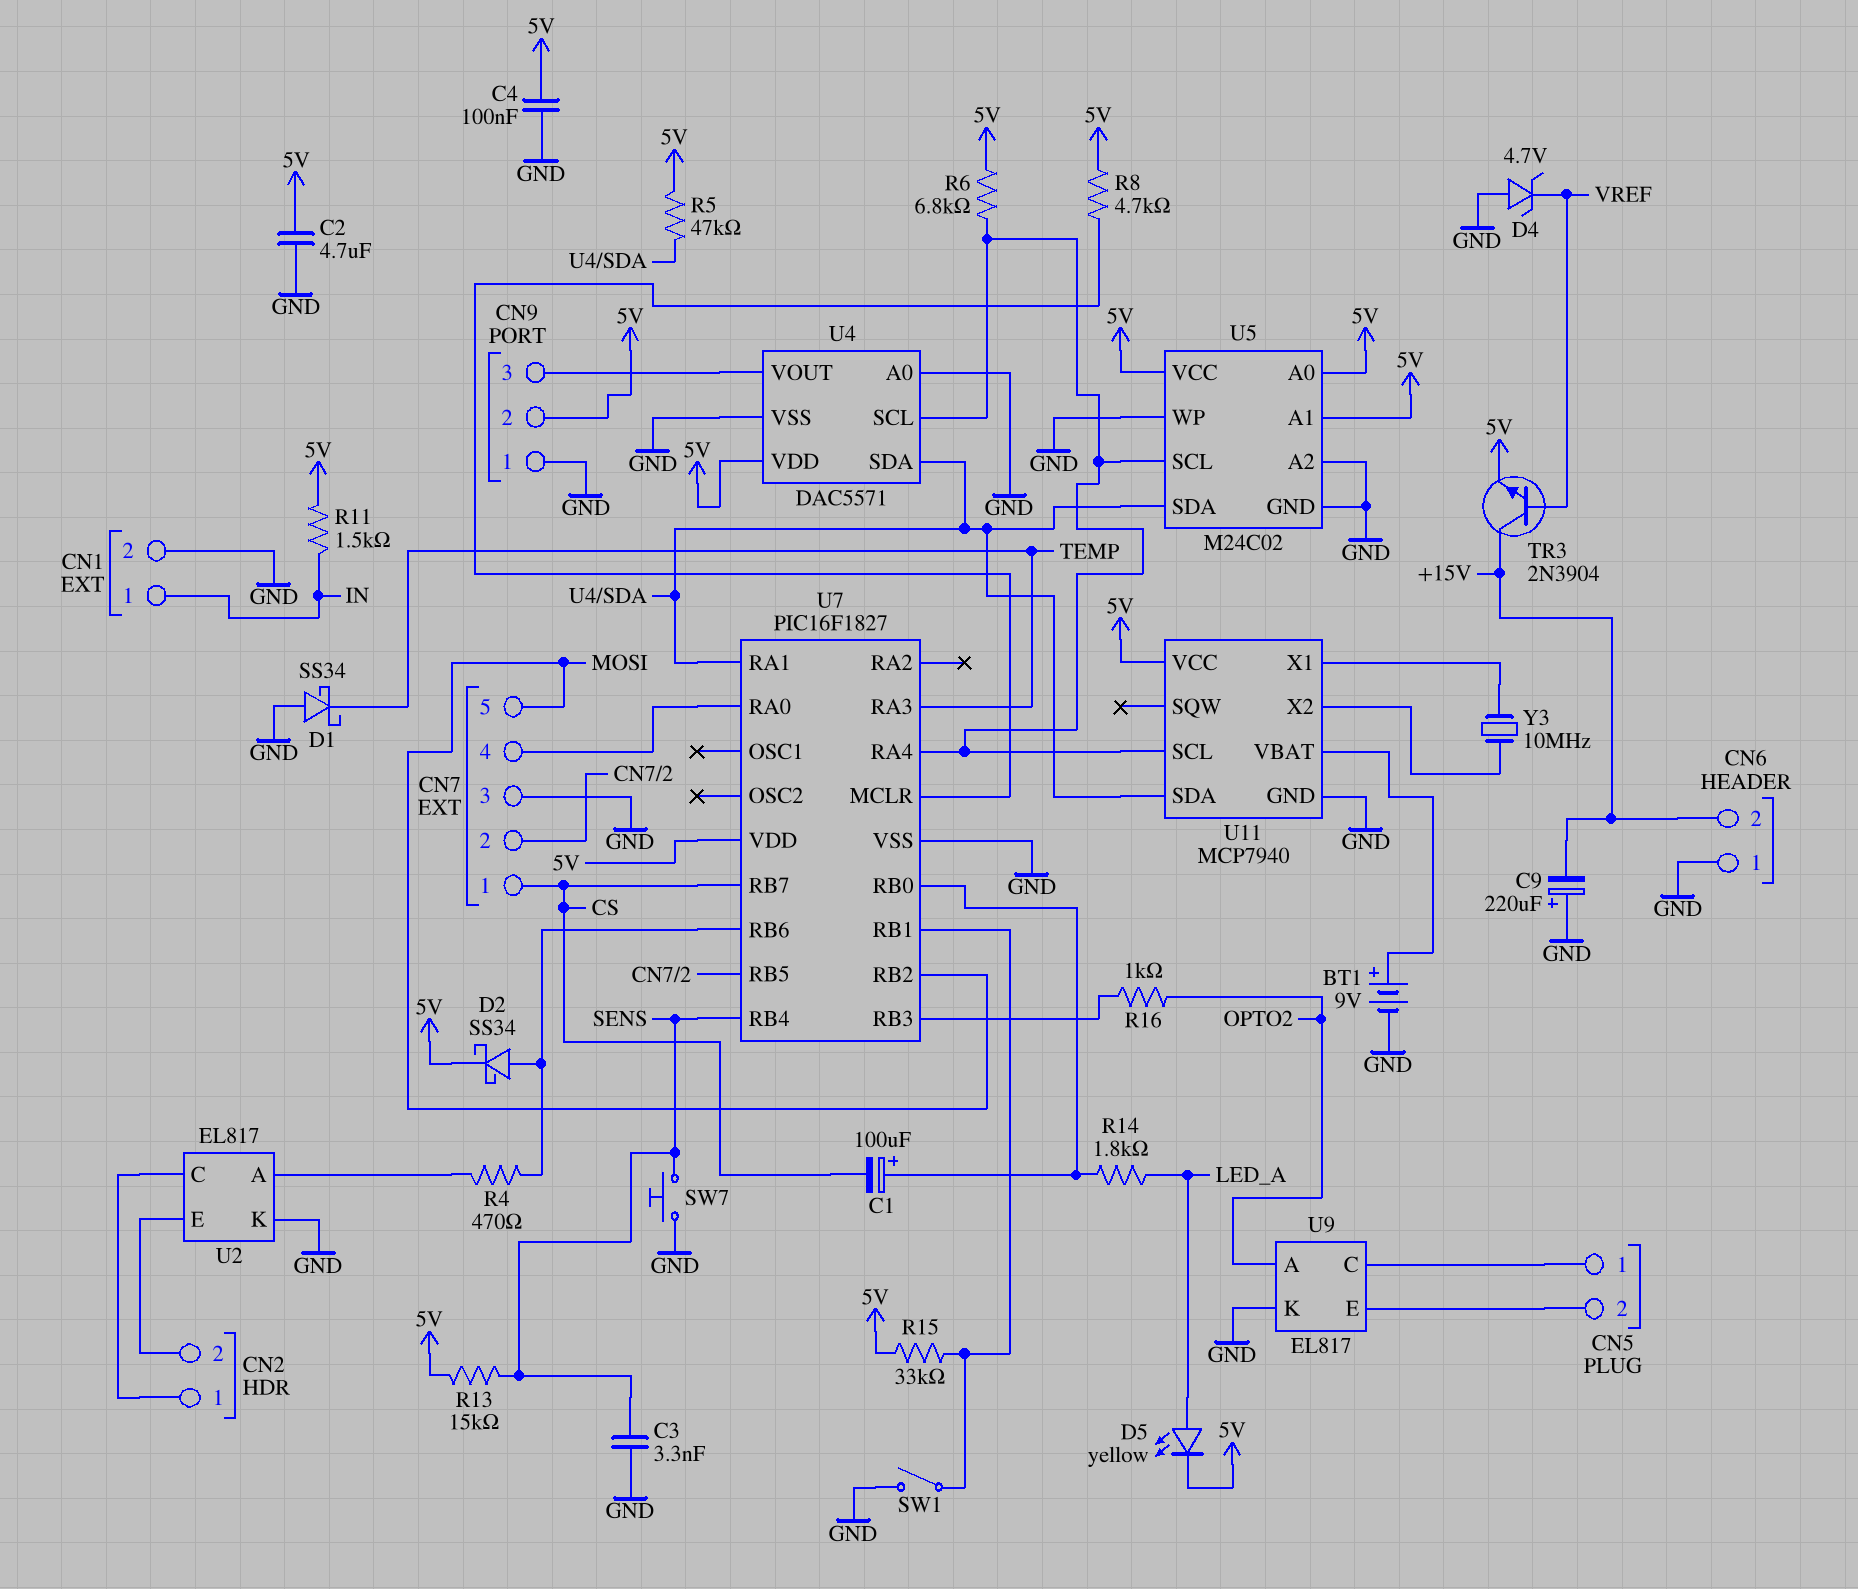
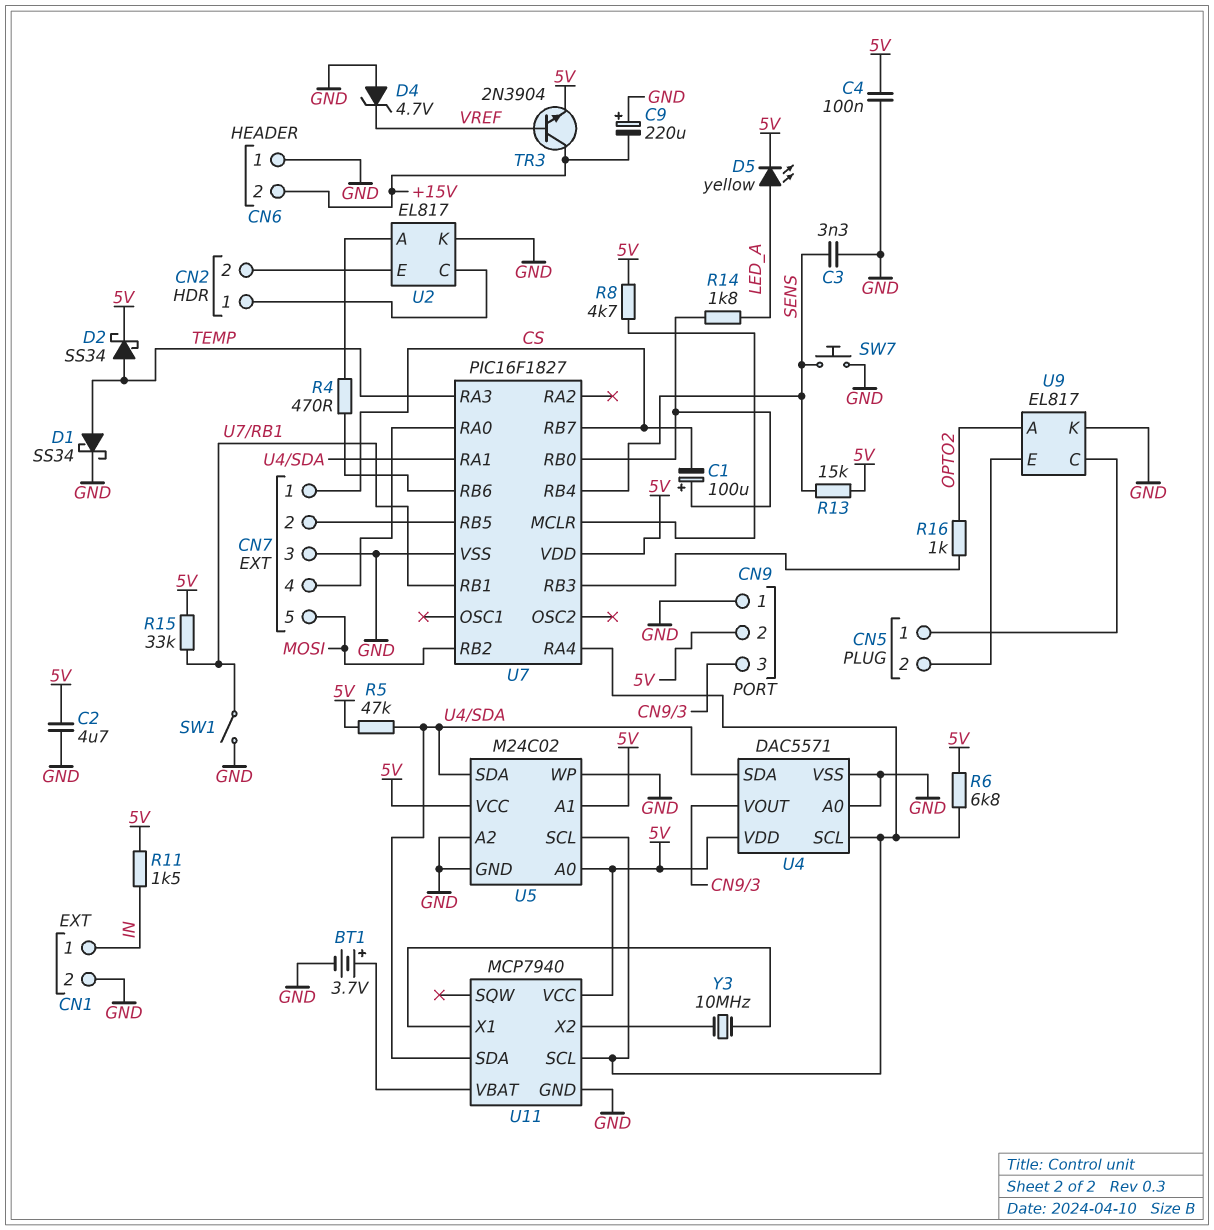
BT1: 9V (plus U11/VBAT, minus GND) -> 3.7V (plus U11/VBAT, minus GND)
D1: schottky SS34 (A GND, K TEMP) -> schottky SS34 (A TEMP, K GND)
D2: schottky SS34 (A U7/RB6, K 5V) -> schottky SS34 (A TEMP, K 5V)

